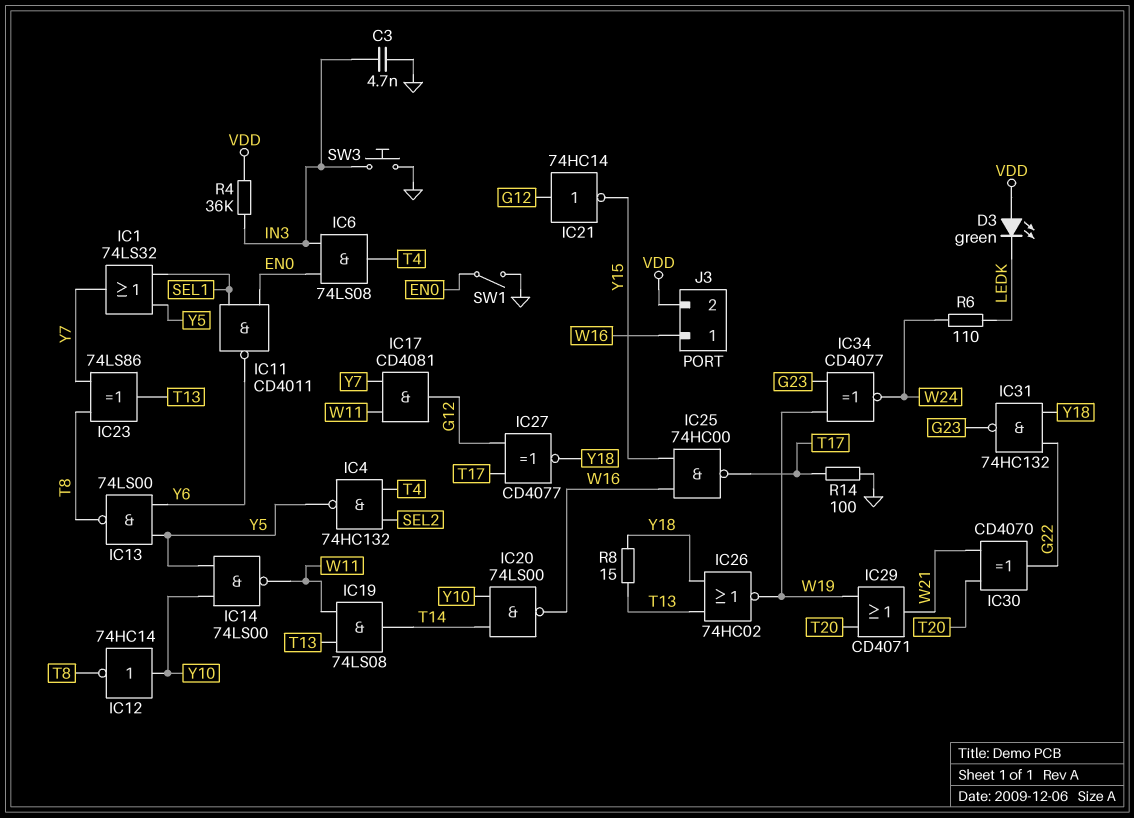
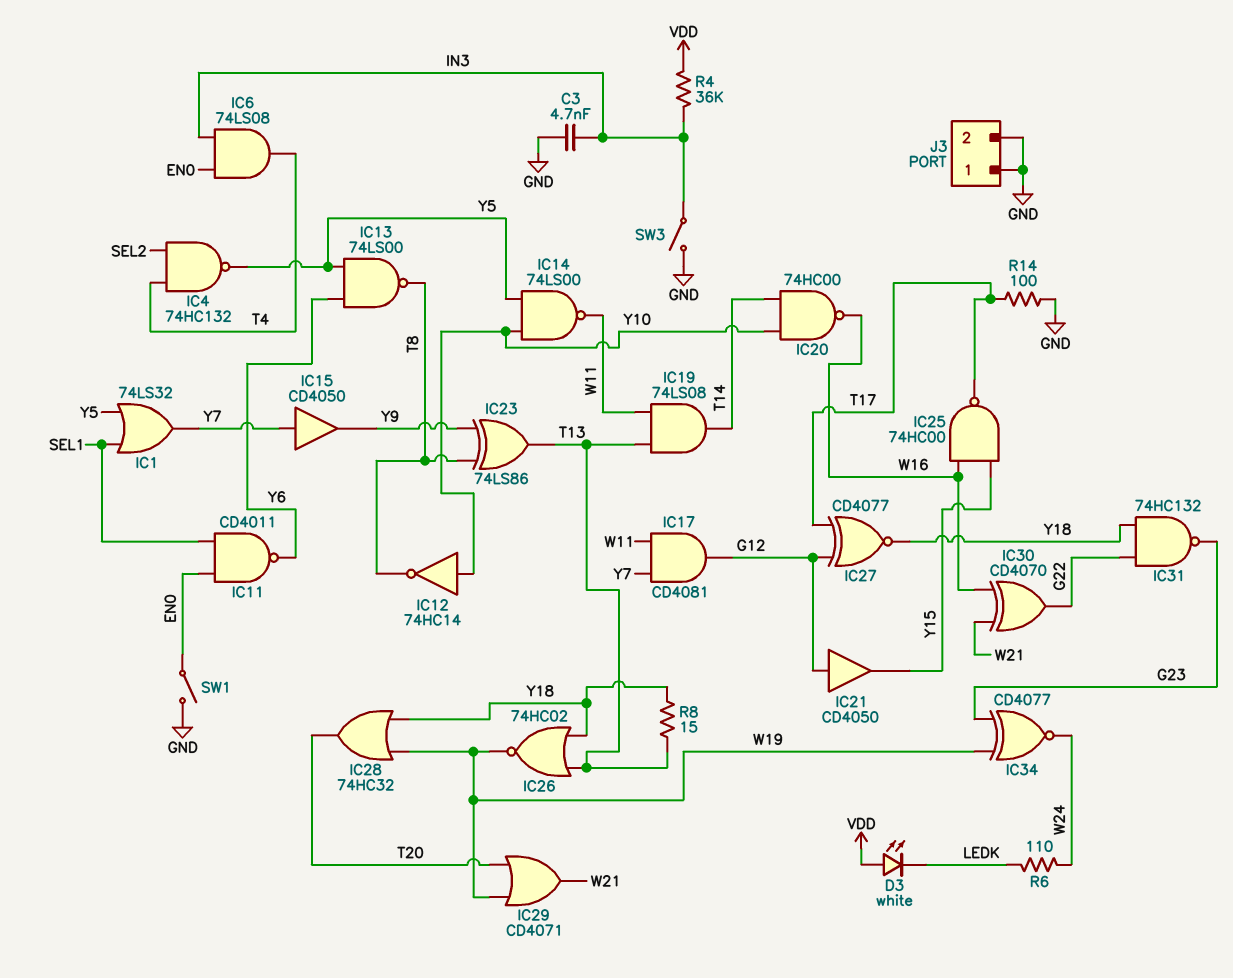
D3: LED green (A VDD, K LEDK) -> LED white (A VDD, K LEDK)
IC15: none -> buffer CD4050 (in Y7, out Y9)
IC20: NAND 74LS00 (in T14, in Y10, out W16) -> NAND 74HC00 (in T14, in Y10, out W16)
IC21: NOT 74HC14 (in G12, out Y15) -> buffer CD4050 (in G12, out Y15)
IC23: XOR 74LS86 (in T8, in Y7, out T13) -> XOR 74LS86 (in T8, in Y9, out T13)
IC28: none -> OR 74HC32 (in W19, in Y18, out T20)
IC30: XOR CD4070 (in T20, in W21, out G22) -> XOR CD4070 (in W16, in W21, out G22)
J3 pin 1: W16 -> GND
J3 pin 2: VDD -> GND
SW3: button (GND, IN3) -> switch (GND, IN3)

